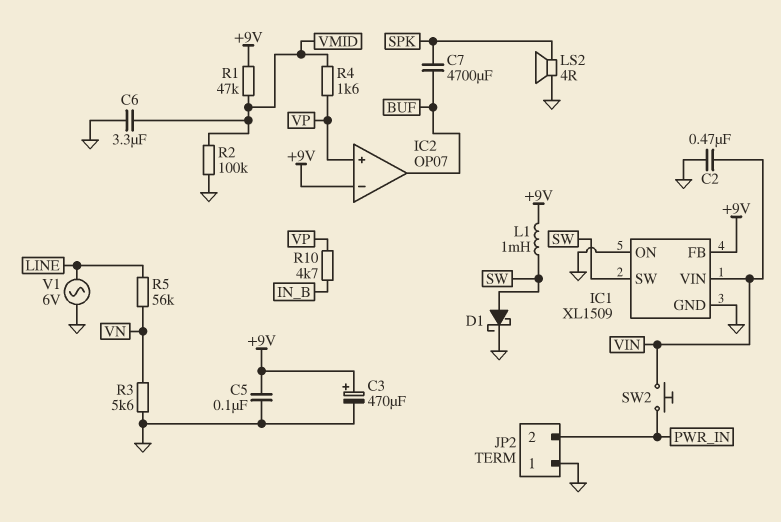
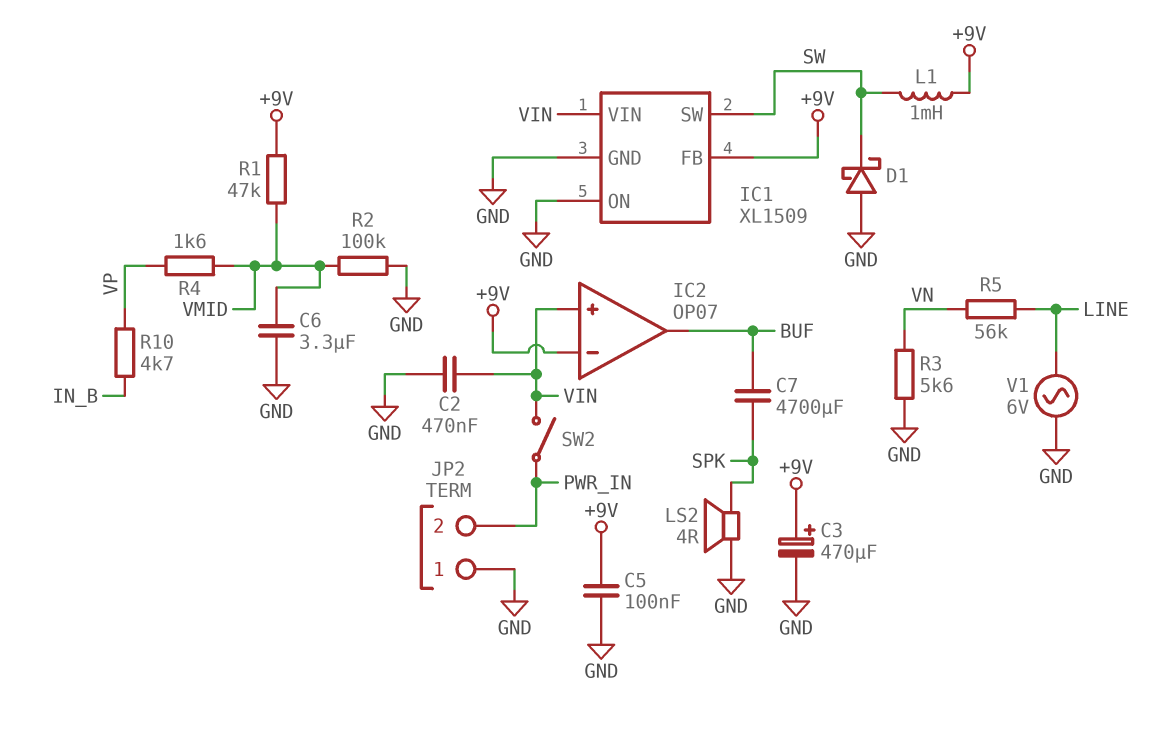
D1: schottky (A SW, K GND) -> schottky (A GND, K SW)
IC2 pin in+: VP -> VIN
SW2: button (PWR_IN, VIN) -> switch (PWR_IN, VIN)

